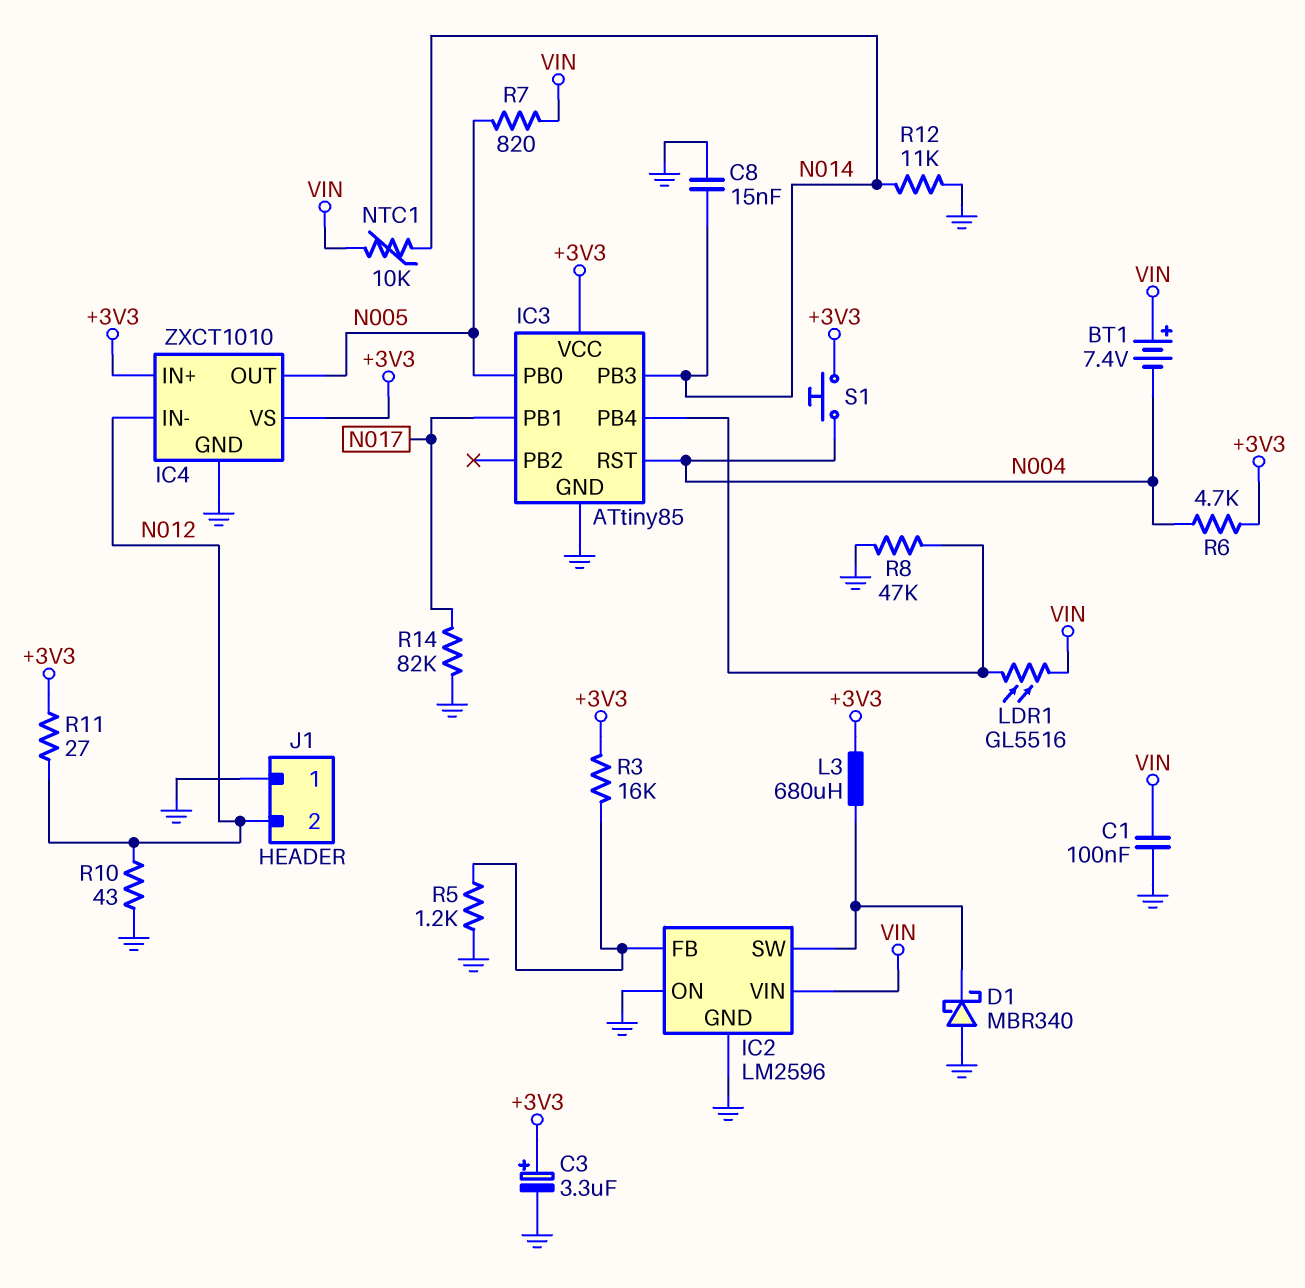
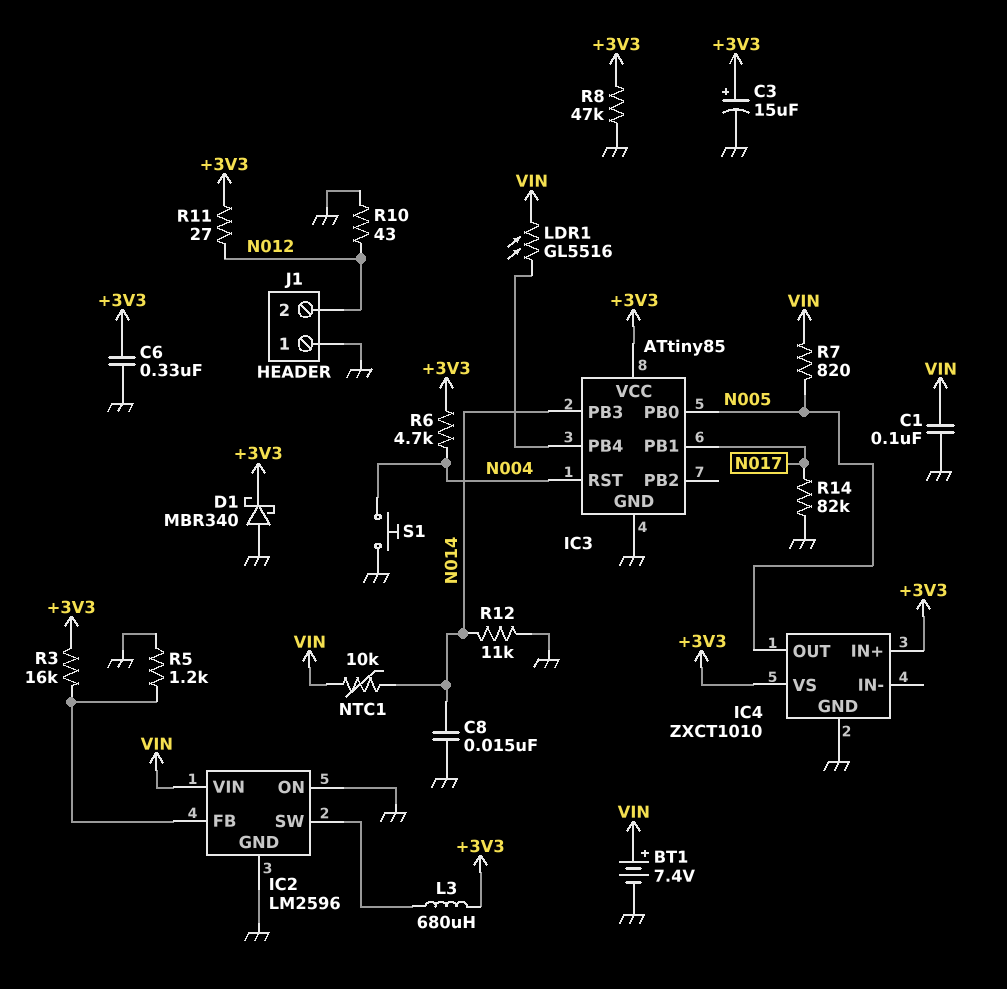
BT1: 7.4V (plus VIN, minus N004) -> 7.4V (plus VIN, minus GND)
C3: 3.3uF (plus +3V3, minus GND) -> 15uF (plus +3V3, minus GND)
C6: none -> 330nF (+3V3, GND)
D1: schottky MBR340 (A GND, K IC2/SW) -> schottky MBR340 (A GND, K +3V3)
IC4 pin IN-: N012 -> none
R8: 47k (GND, IC3/PB4) -> 47k (+3V3, GND)
S1: button (+3V3, N004) -> button (GND, N004)

